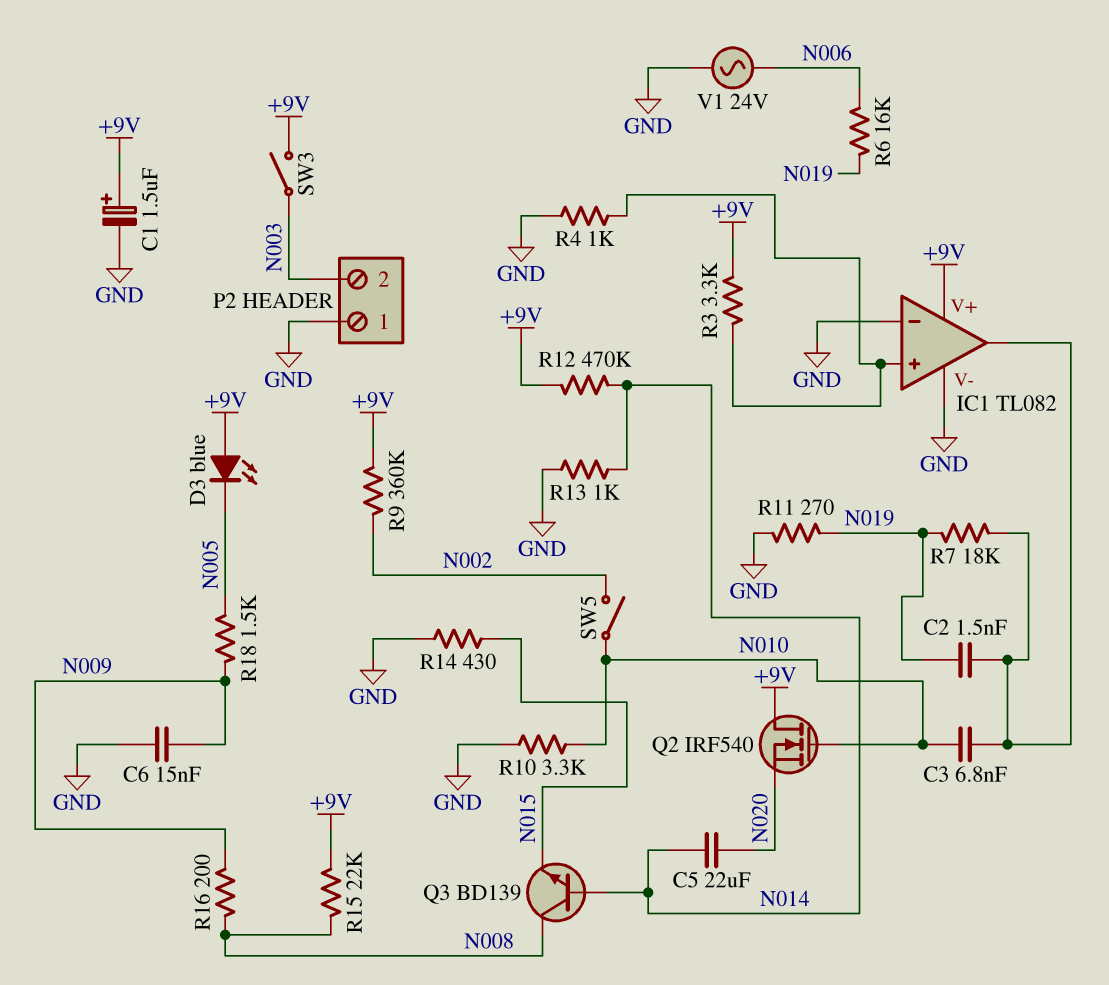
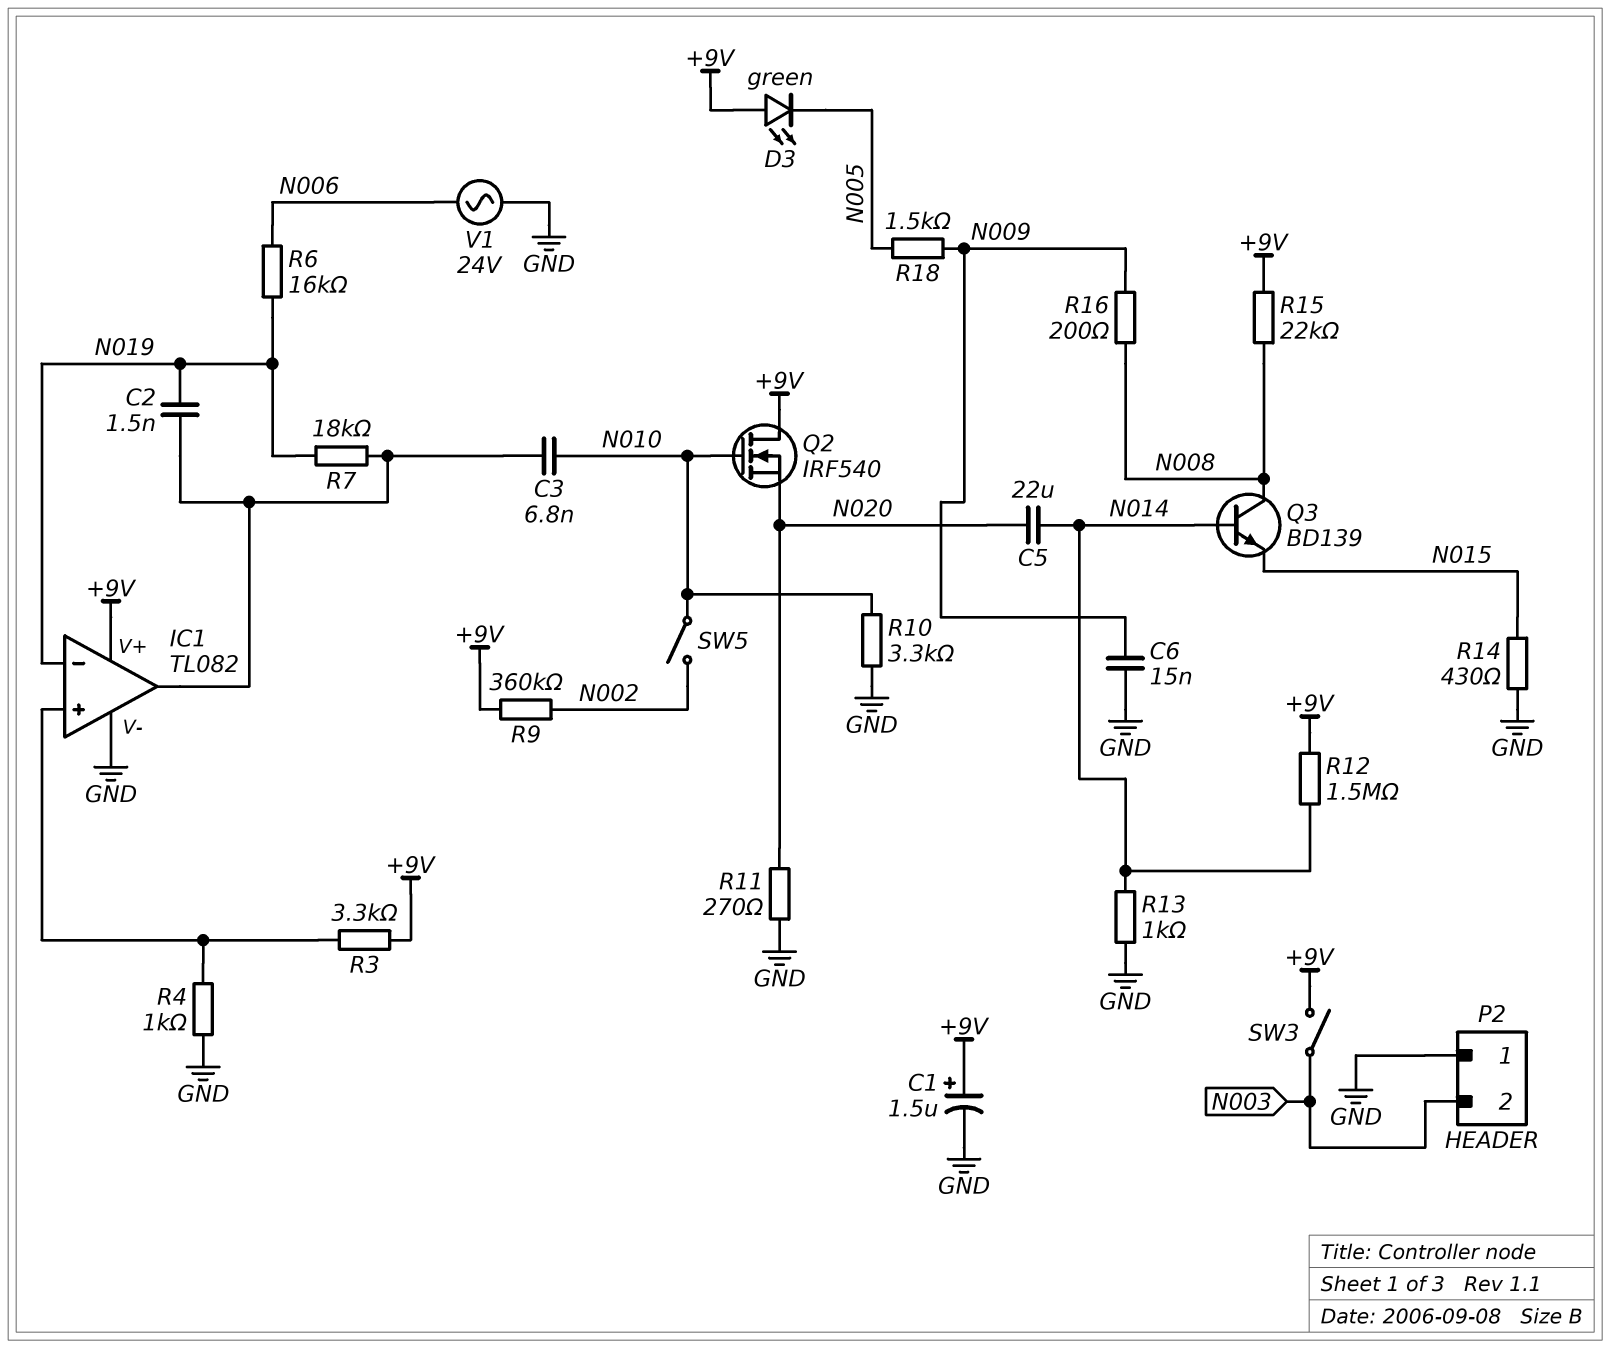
D3: LED blue (A +9V, K N005) -> LED green (A +9V, K N005)
IC1 pin in-: GND -> N019
R11: 270 (GND, N019) -> 270 (GND, N020)
R12: 470k (+9V, N014) -> 1.5M (+9V, N014)

